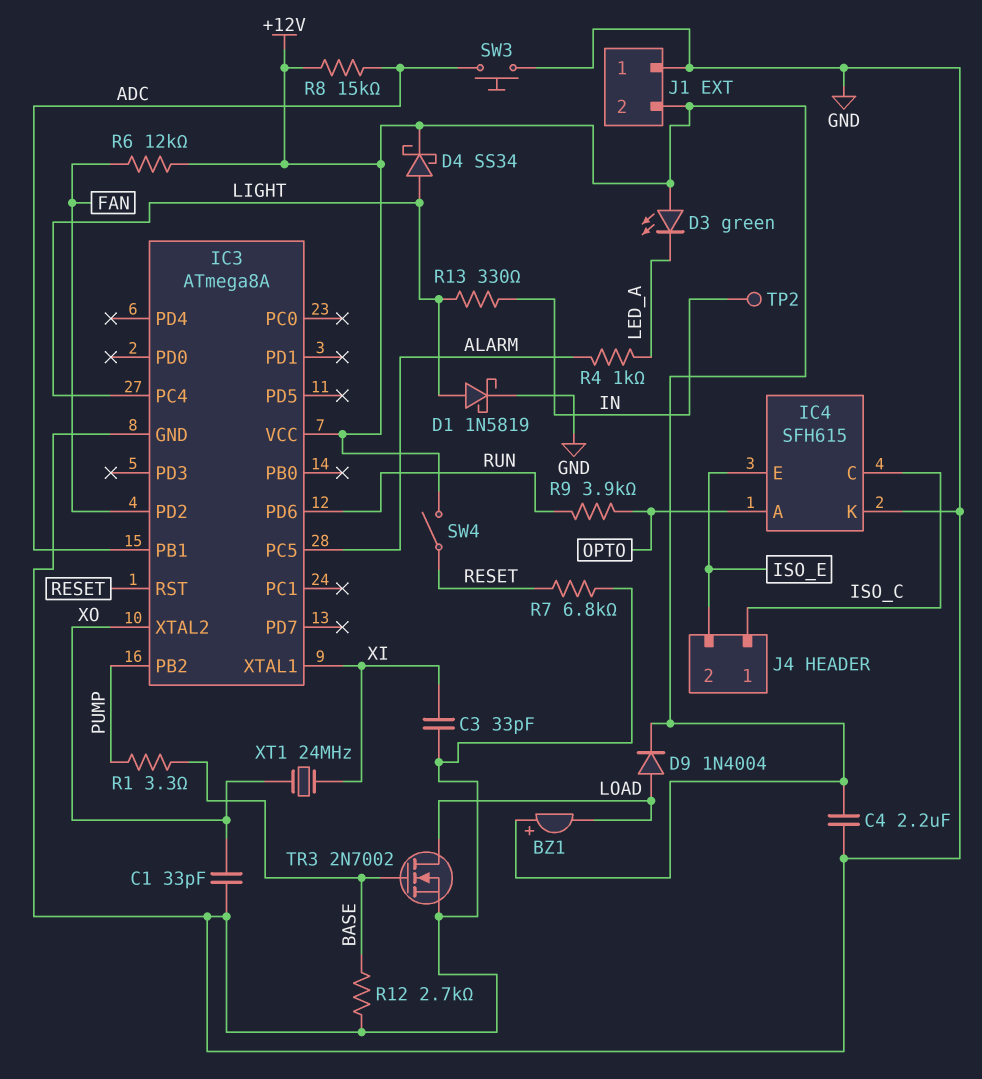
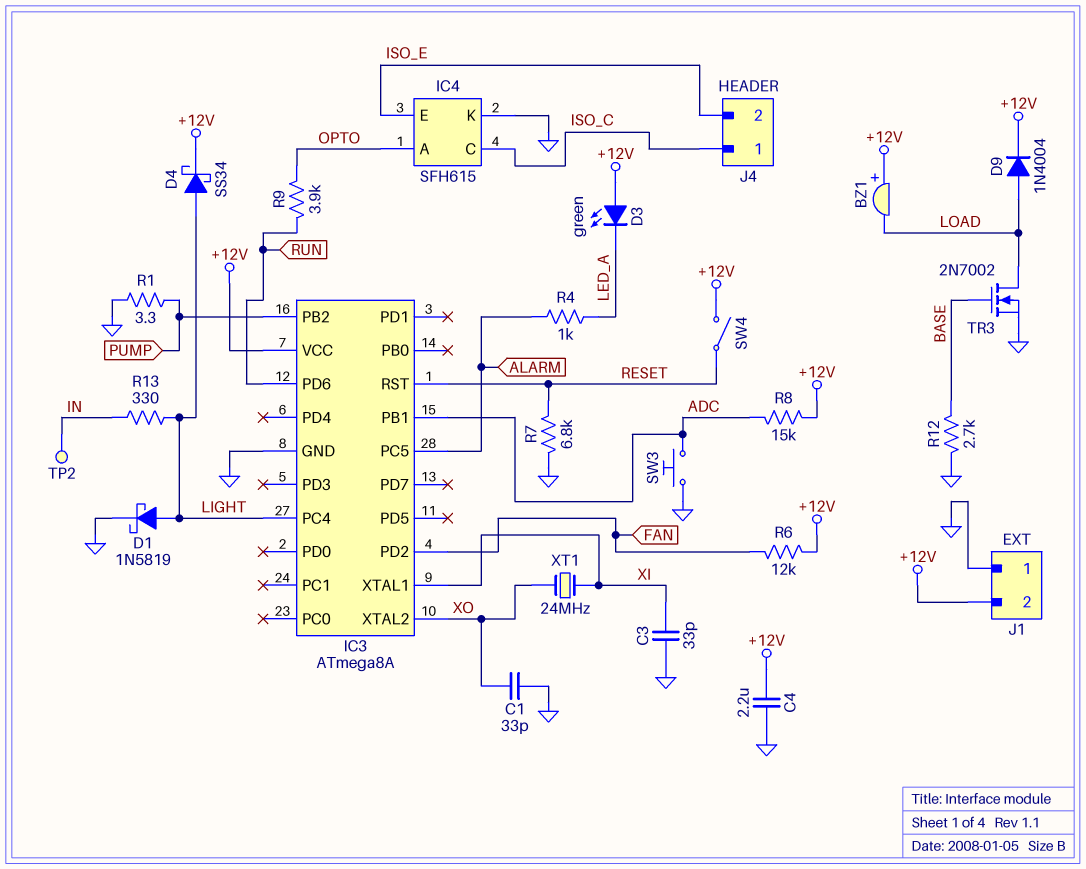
R1: 3.3 (BASE, PUMP) -> 3.3 (GND, PUMP)

